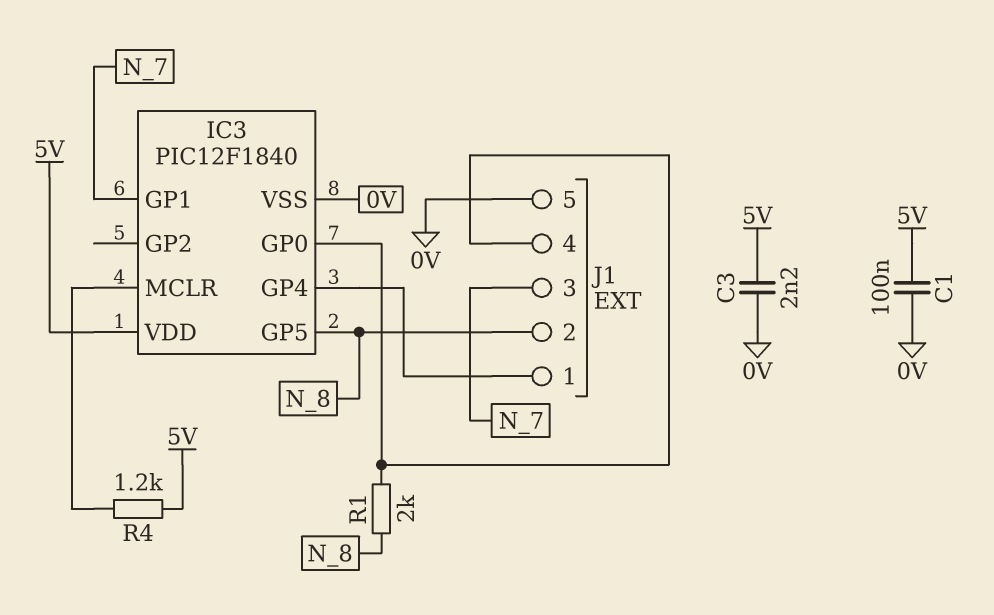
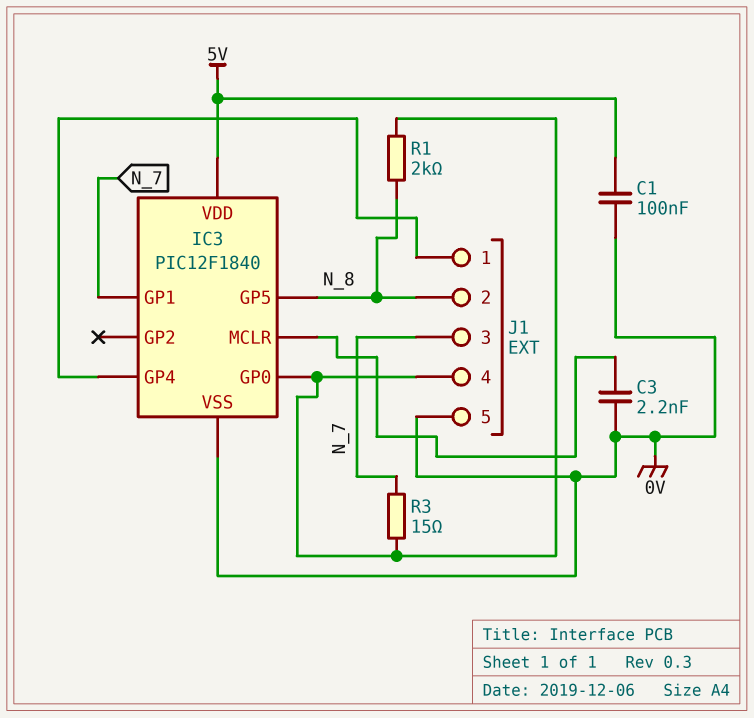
C3: 2.2nF (0V, 5V) -> 2.2nF (0V, IC3/MCLR)
R3: none -> 15 (IC3/GP0, N_7)
R4: 1.2k (5V, IC3/MCLR) -> none

